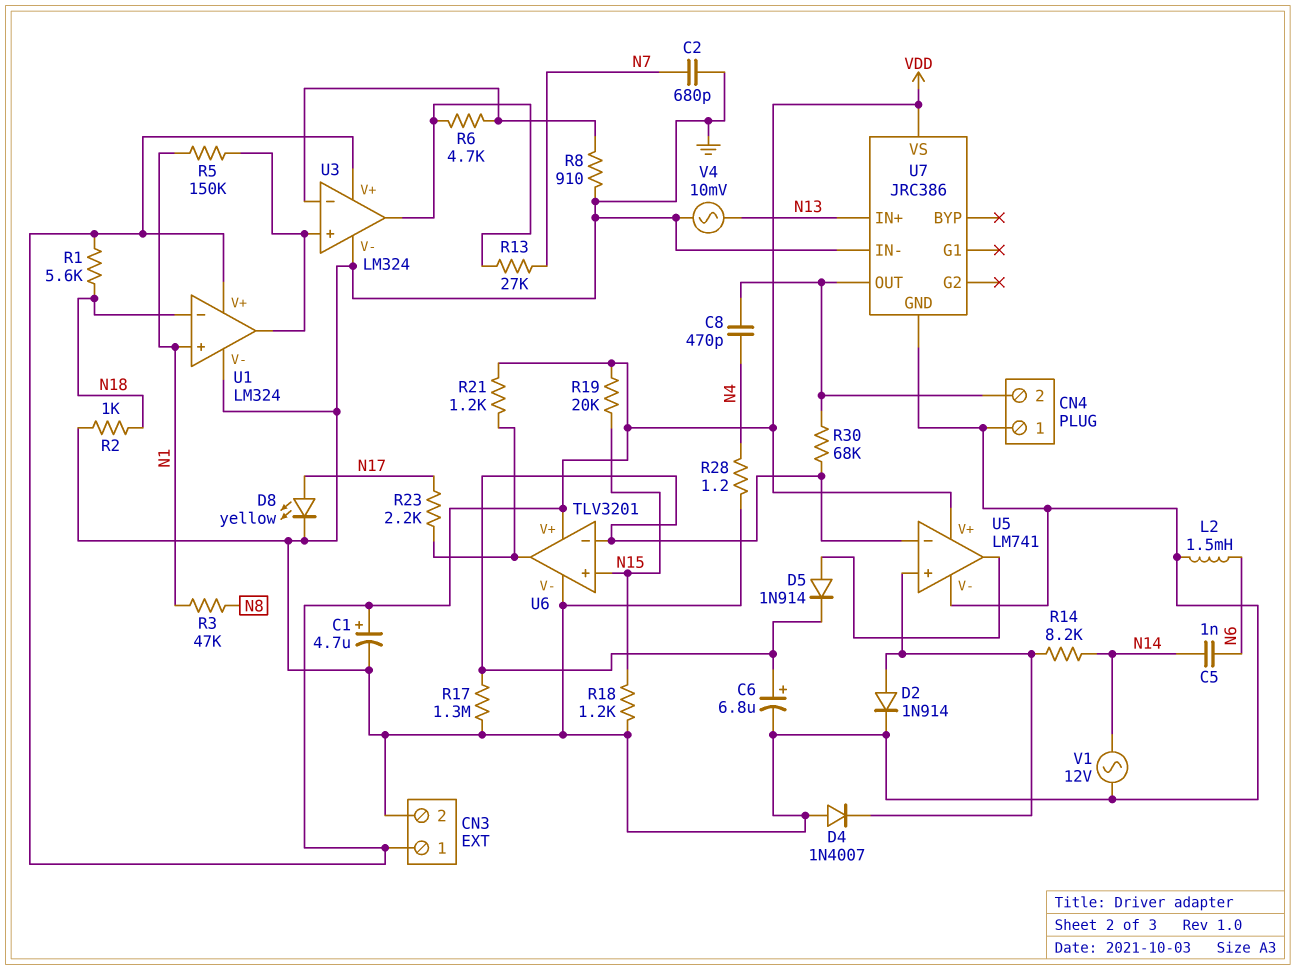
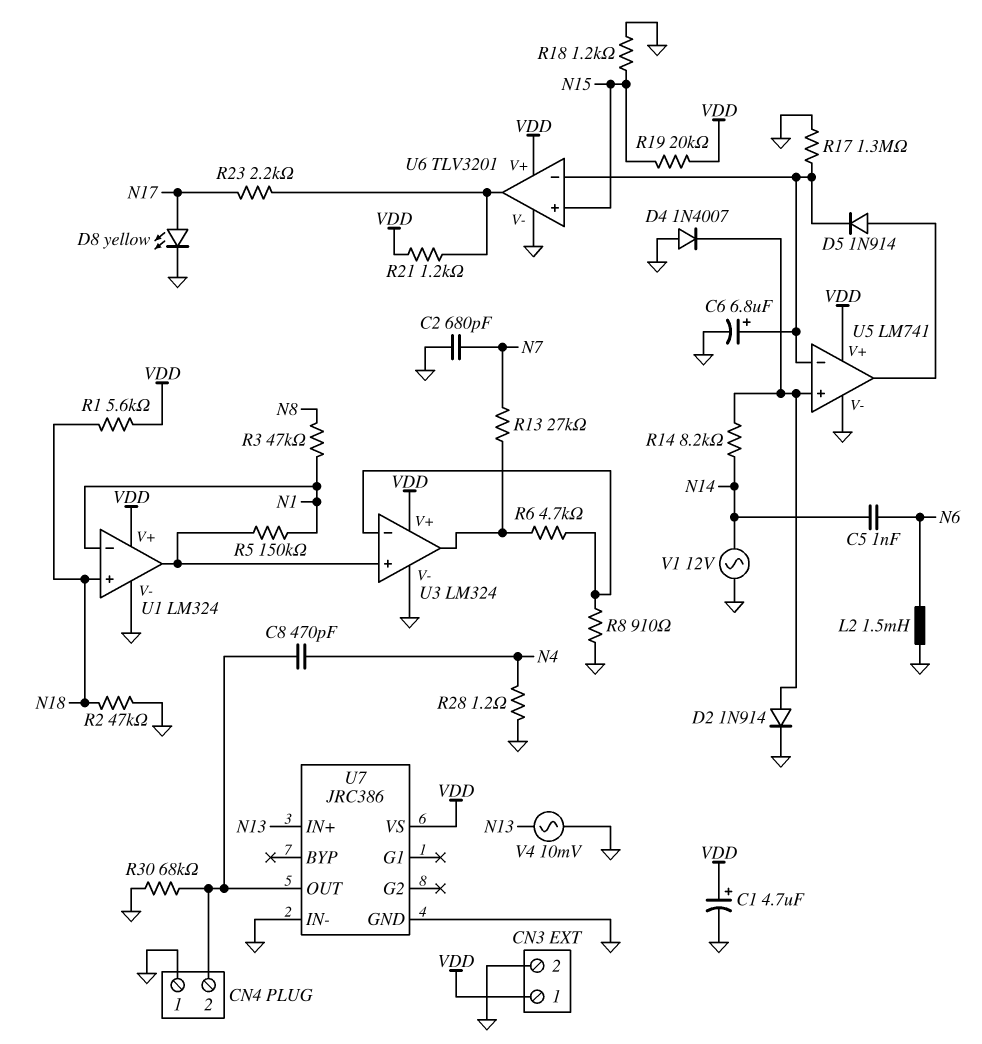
R2: 1k (GND, N18) -> 47k (GND, N18)
R30: 68k (CN4/2, U5/in-) -> 68k (CN4/2, GND)
U1 pin in+: N1 -> N18
U1 pin in-: N18 -> N1

